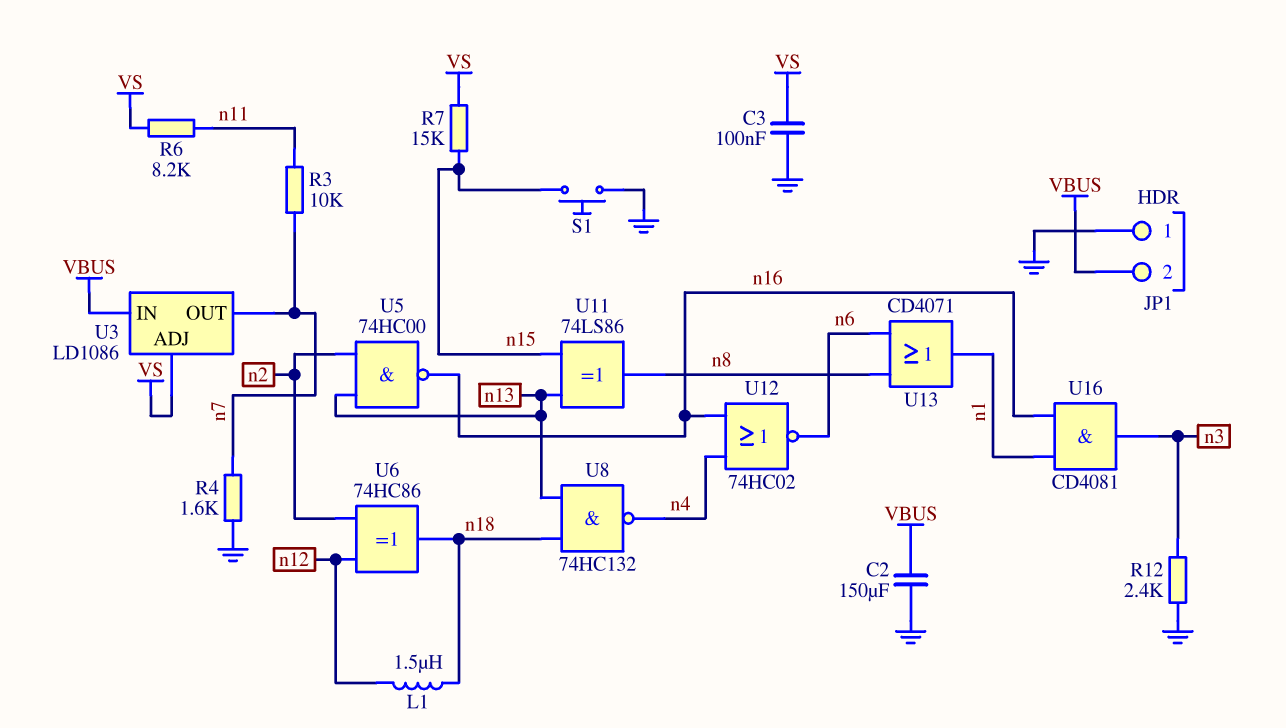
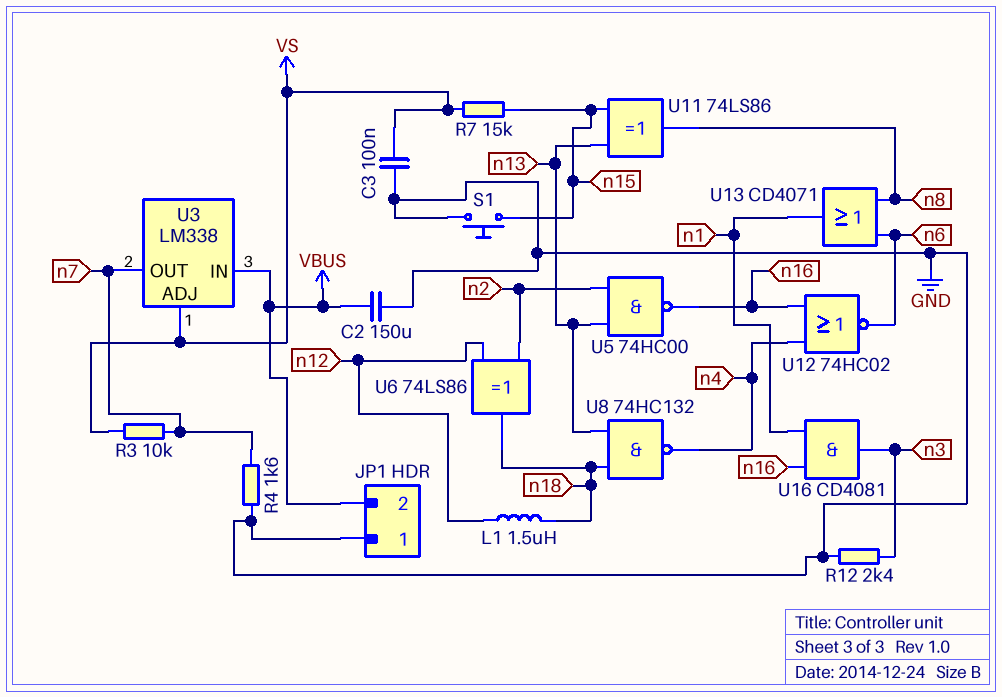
R3: 10k (n7, n11) -> 10k (VS, n7)
R6: 8.2k (VS, n11) -> none
U3: LD1086 -> LM338
U6: XOR 74HC86 (in n2, in n12, out n18) -> XOR 74LS86 (in n2, in n12, out n18)

